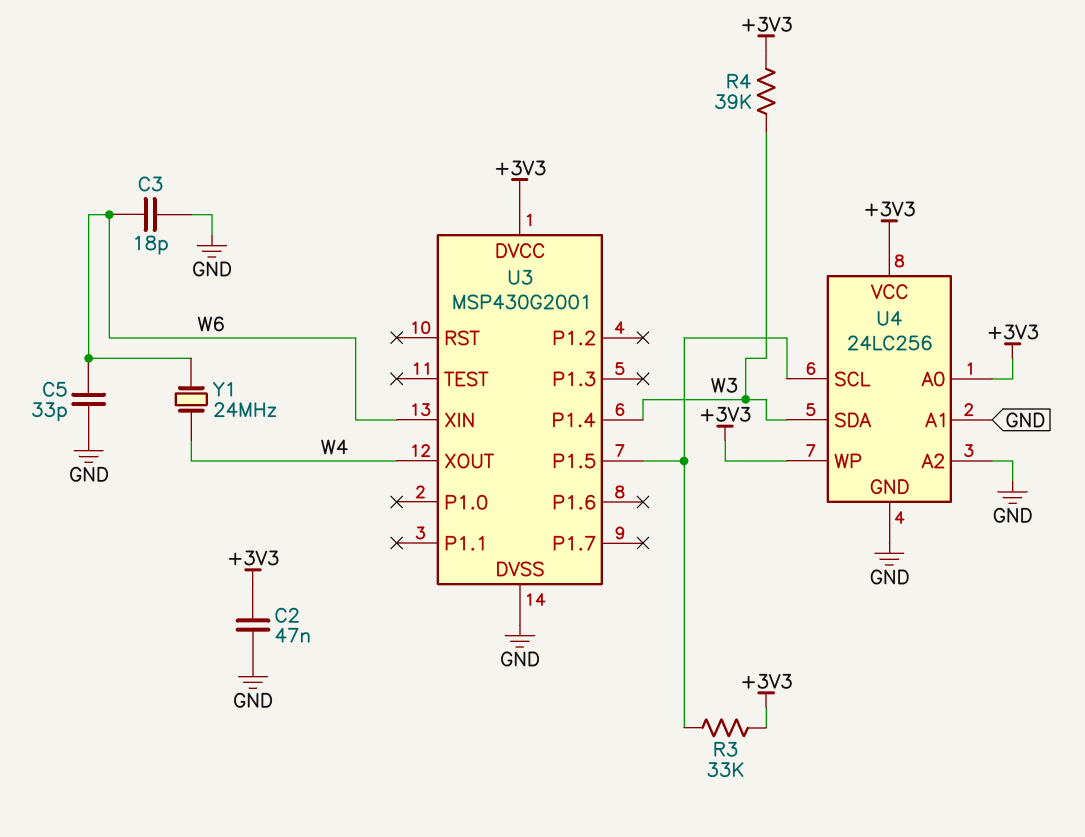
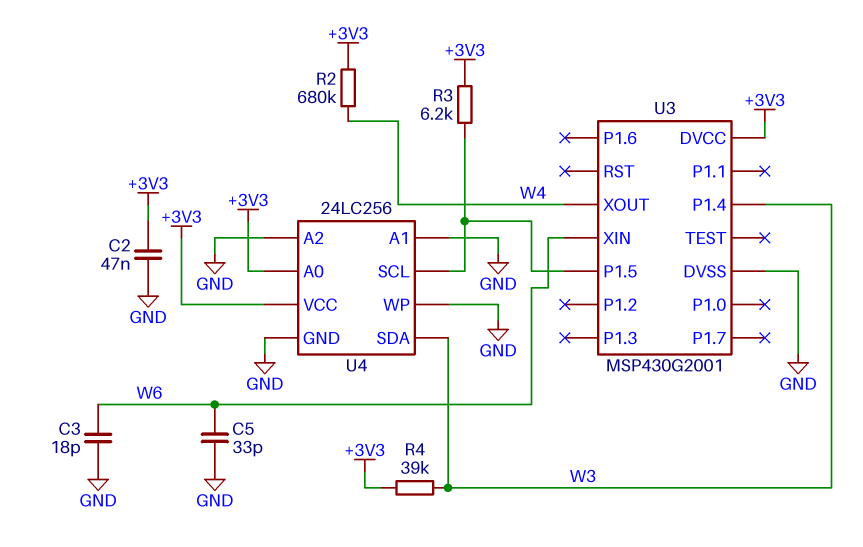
R2: none -> 680k (+3V3, W4)
R3: 33k (+3V3, U3/P1.5) -> 6.2k (+3V3, U3/P1.5)
U4 pin WP: +3V3 -> GND
Y1: 24MHz (W4, W6) -> none

